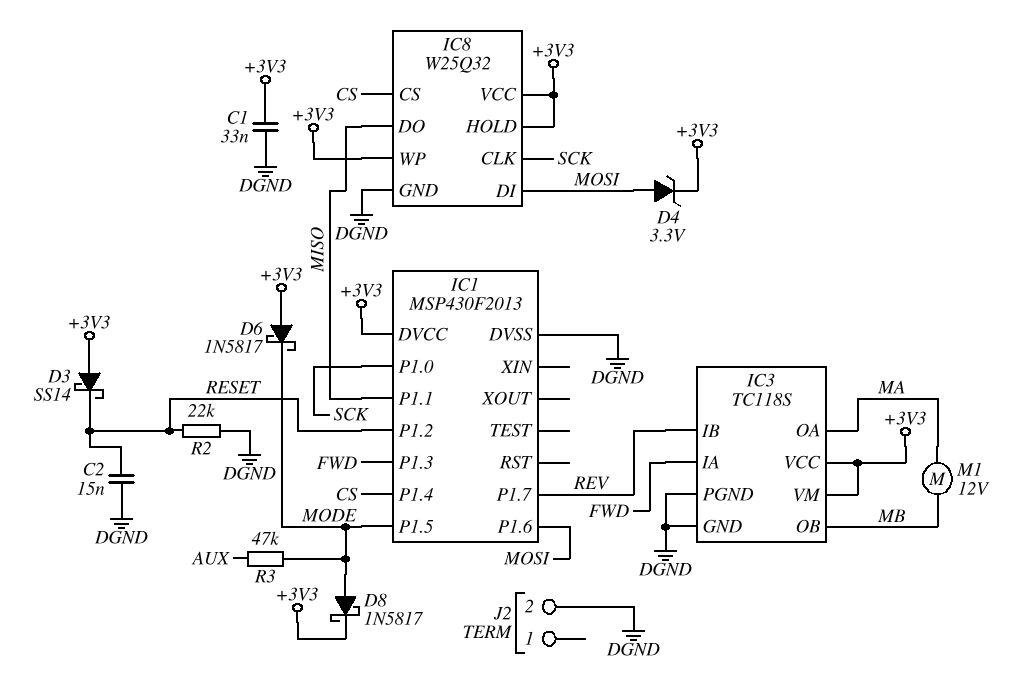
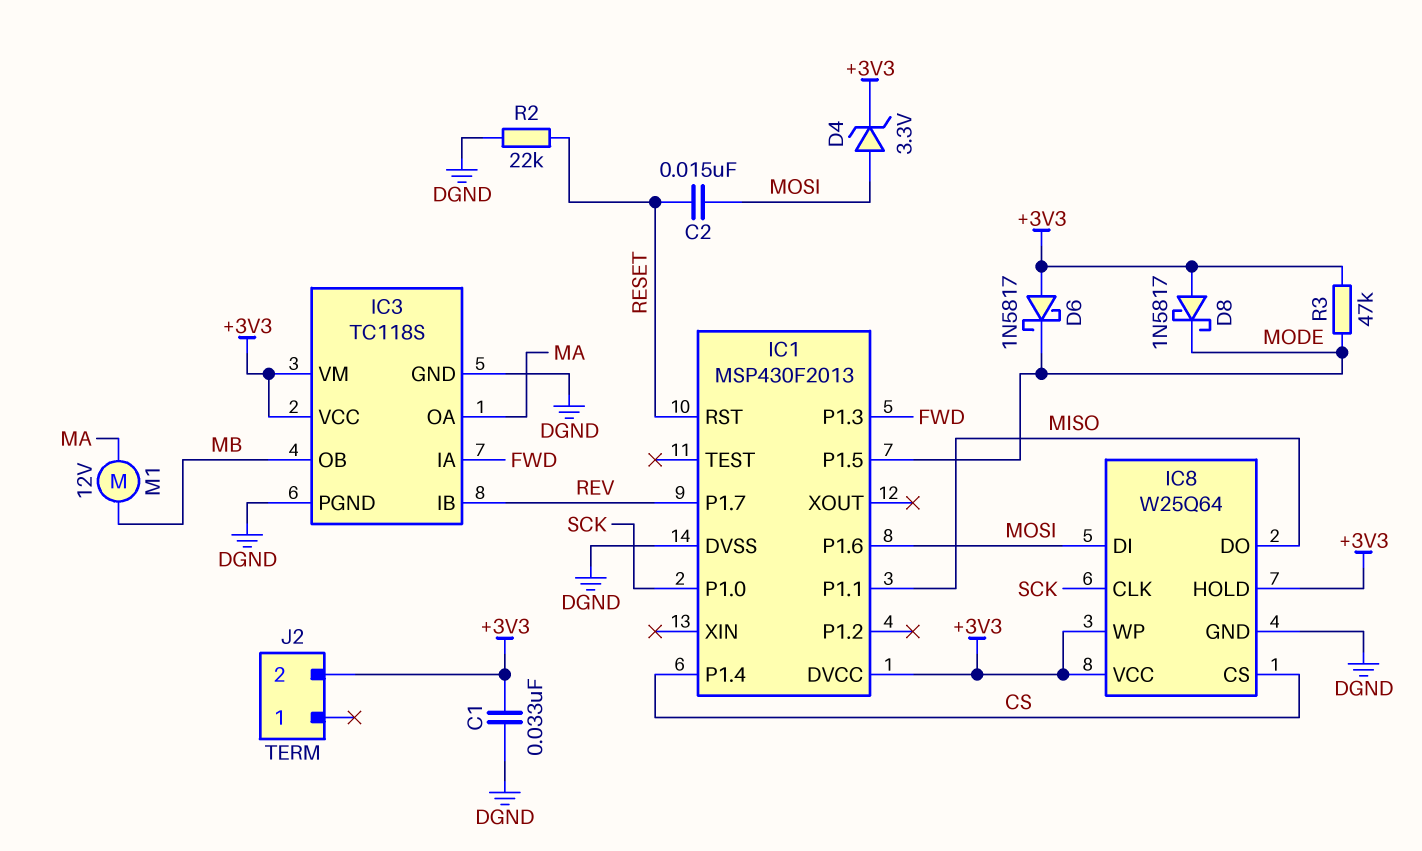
C2: 15nF (DGND, RESET) -> 15nF (MOSI, RESET)
D3: schottky SS14 (A +3V3, K RESET) -> none
D8: schottky 1N5817 (A MODE, K +3V3) -> schottky 1N5817 (A +3V3, K MODE)
IC1 pin P1.2: RESET -> none
IC1 pin RST: none -> RESET
IC8: W25Q32 -> W25Q64
J2 pin 2: DGND -> +3V3
R3: 47k (AUX, MODE) -> 47k (+3V3, MODE)

